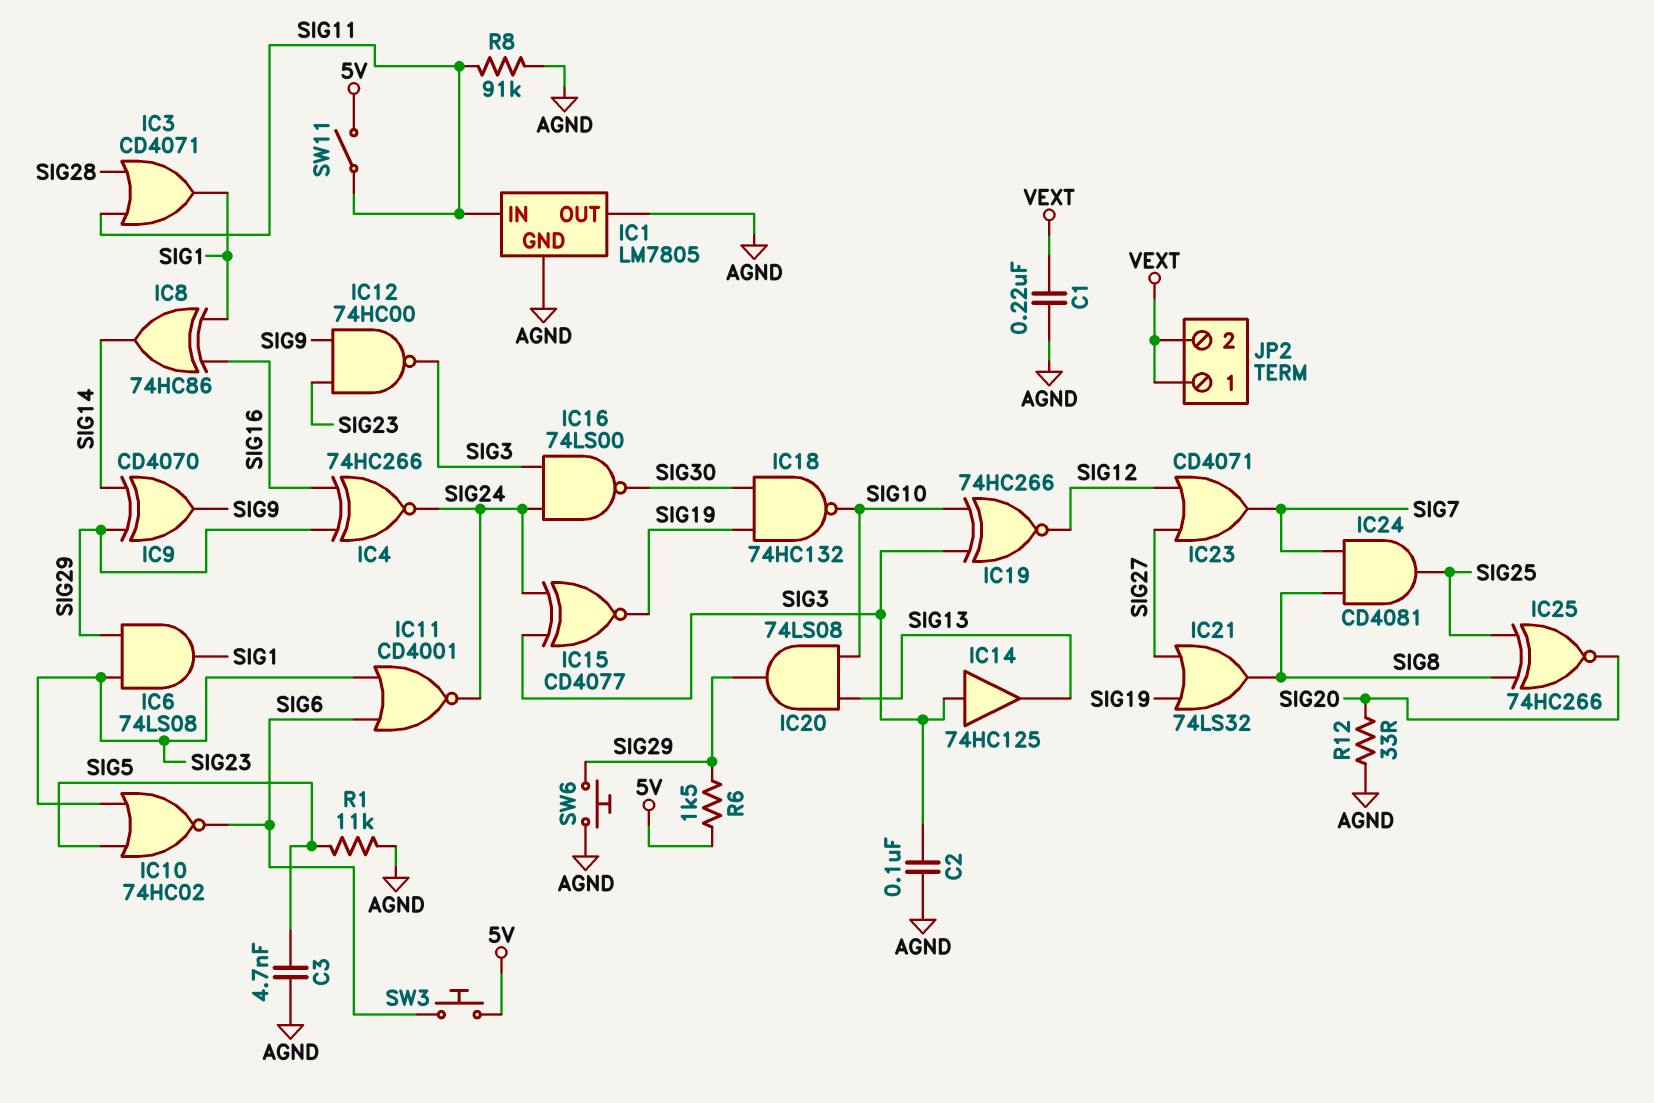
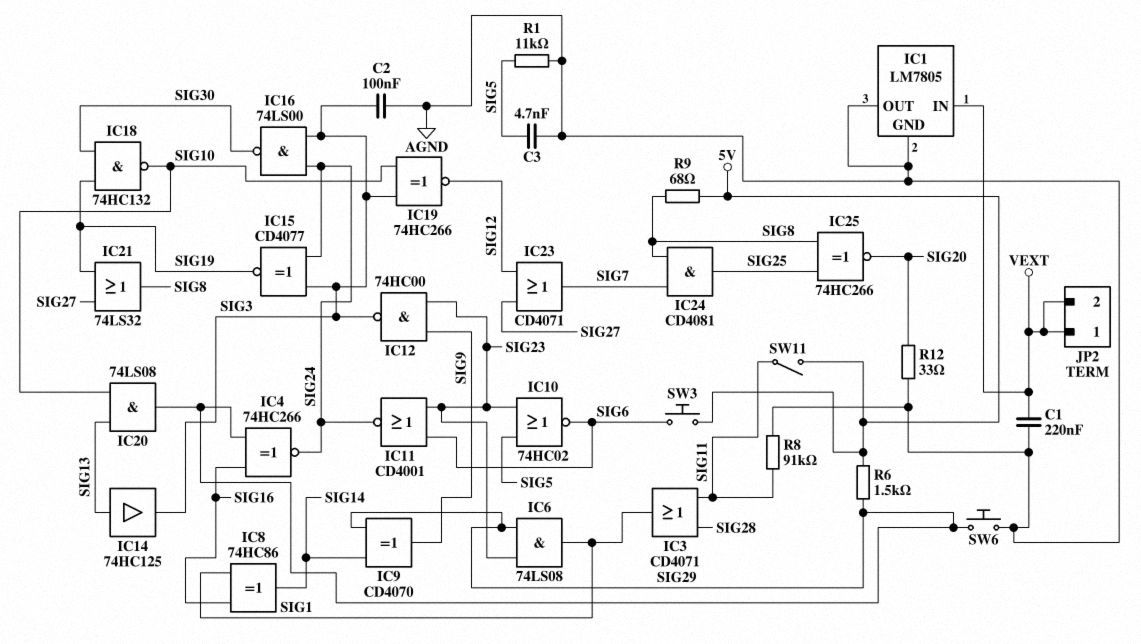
IC1 pin IN: SIG11 -> VEXT
IC14: buffer 74HC125 (in SIG3, out SIG13) -> buffer 74HC125 (in SIG13, out SIG3)
R9: none -> 68 (5V, SIG8)

